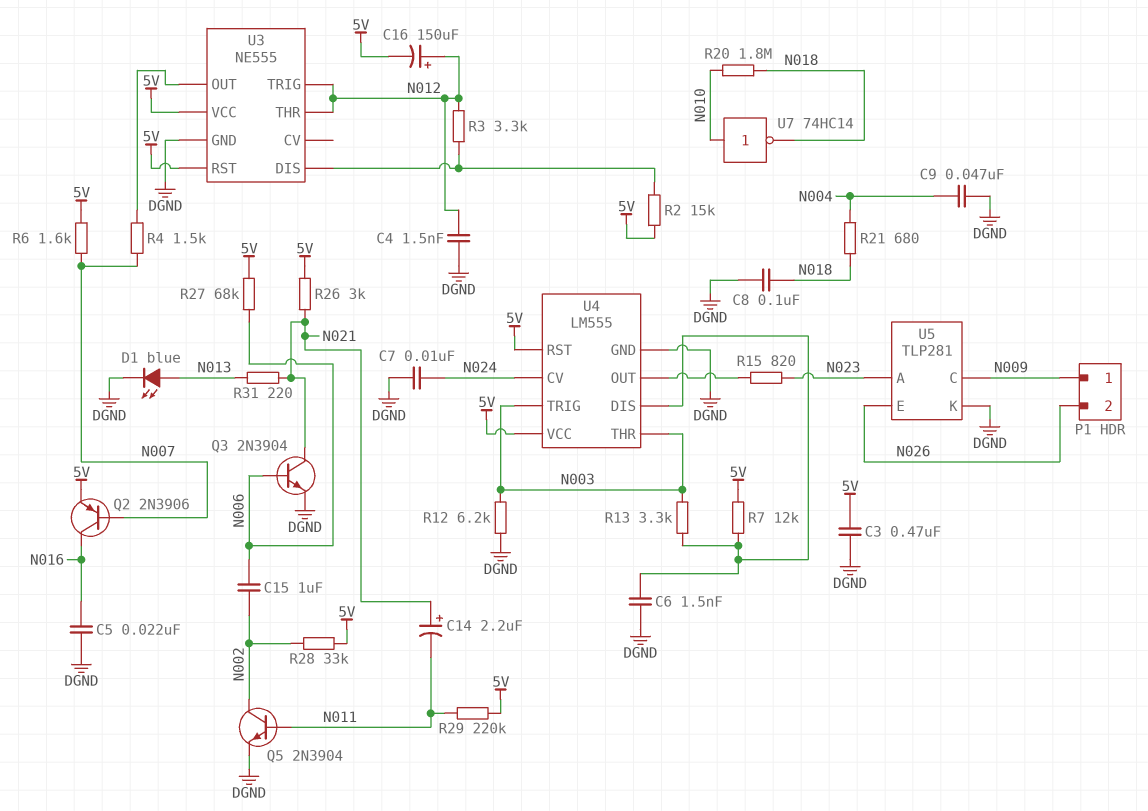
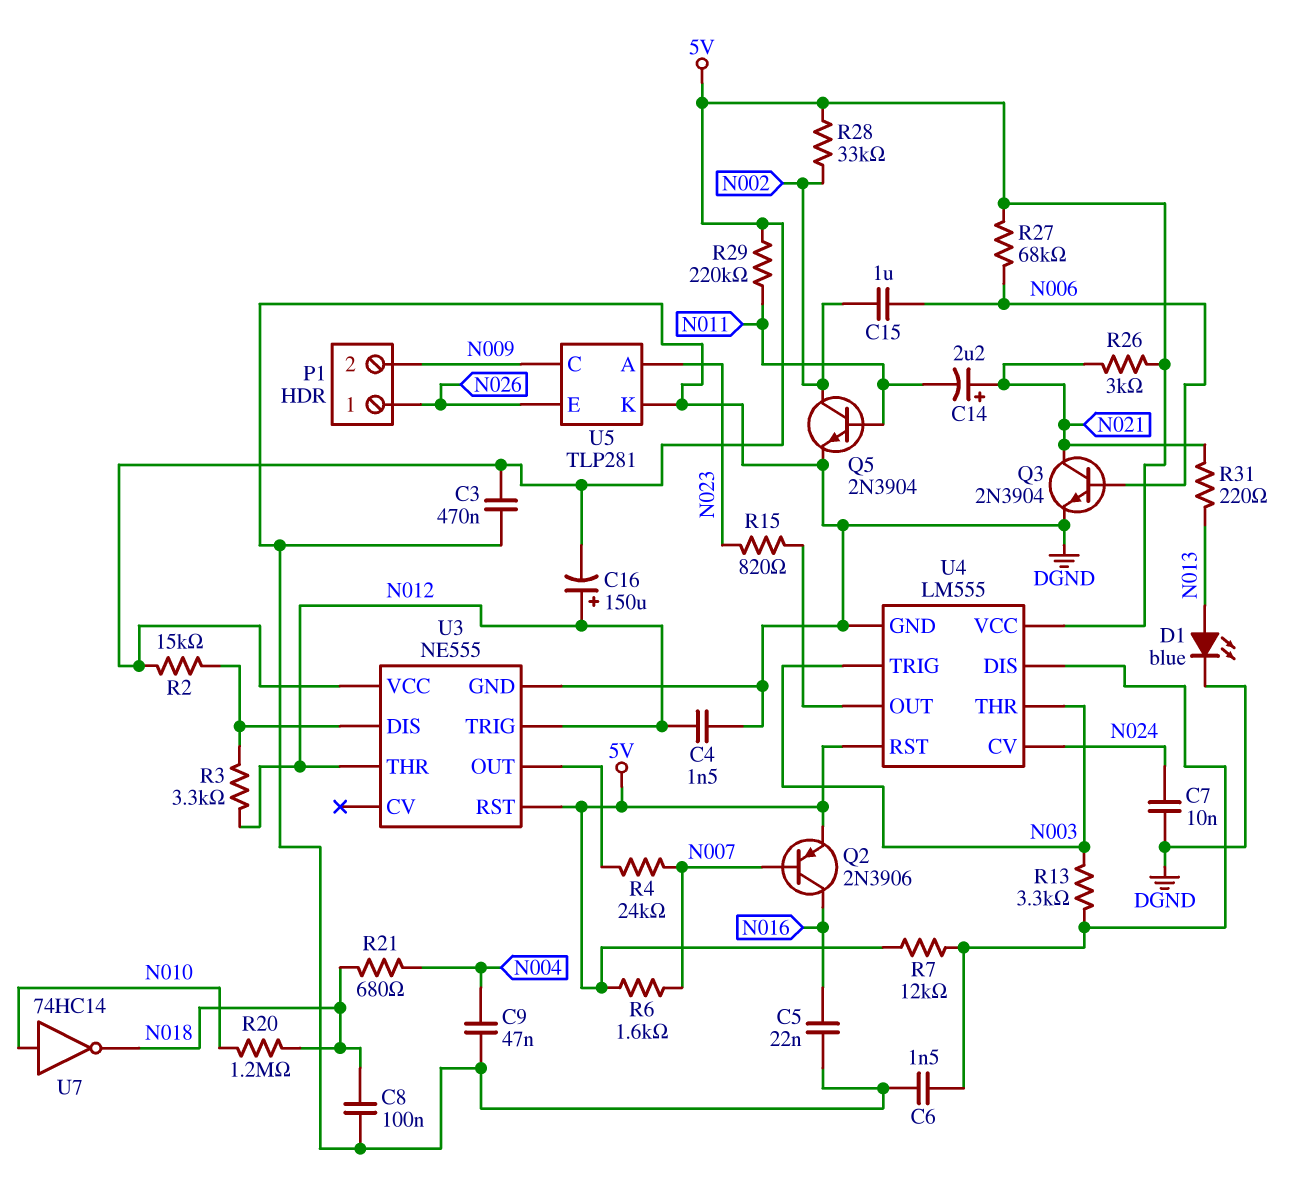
P1 pin 1: N009 -> N026
P1 pin 2: N026 -> N009
R4: 1.5k (N007, U3/OUT) -> 24k (N007, U3/OUT)
R12: 6.2k (DGND, N003) -> none
R20: 1.8M (N010, N018) -> 1.2M (N010, N018)

